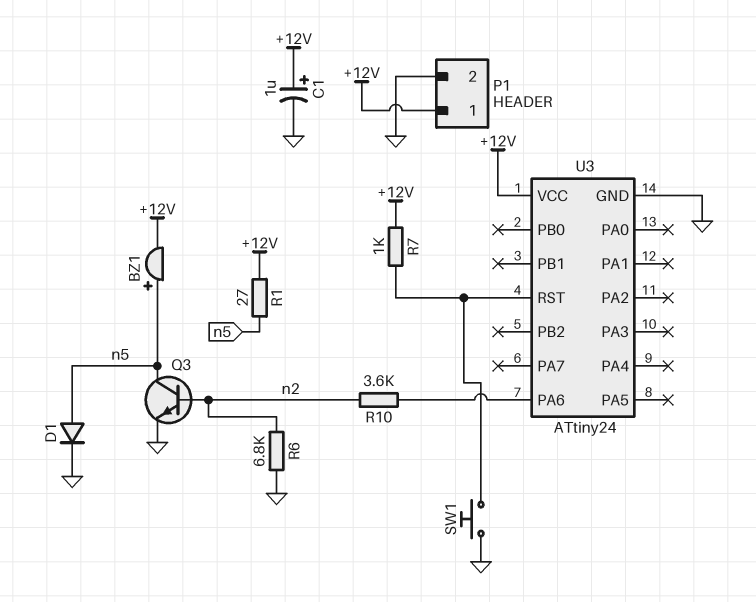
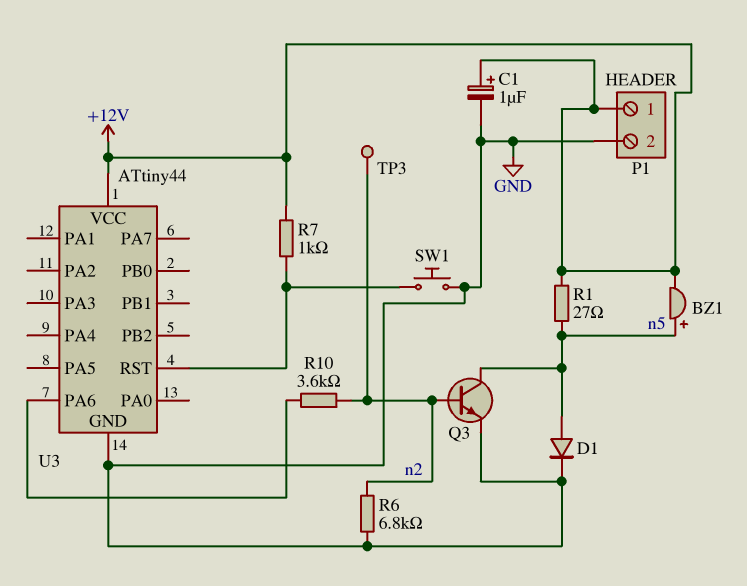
TP3: none -> test point (n2)
U3: ATtiny24 -> ATtiny44

